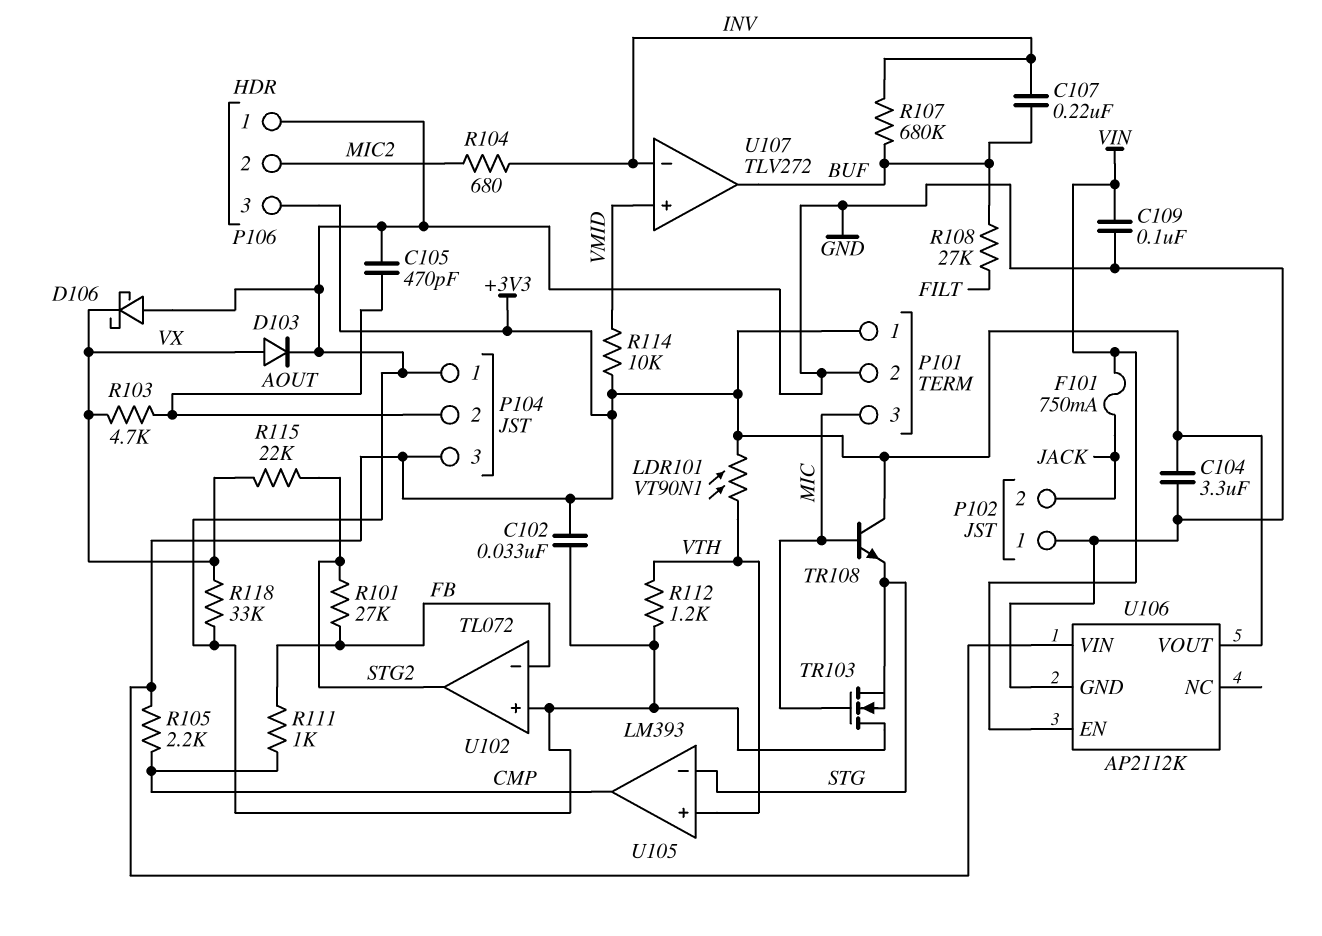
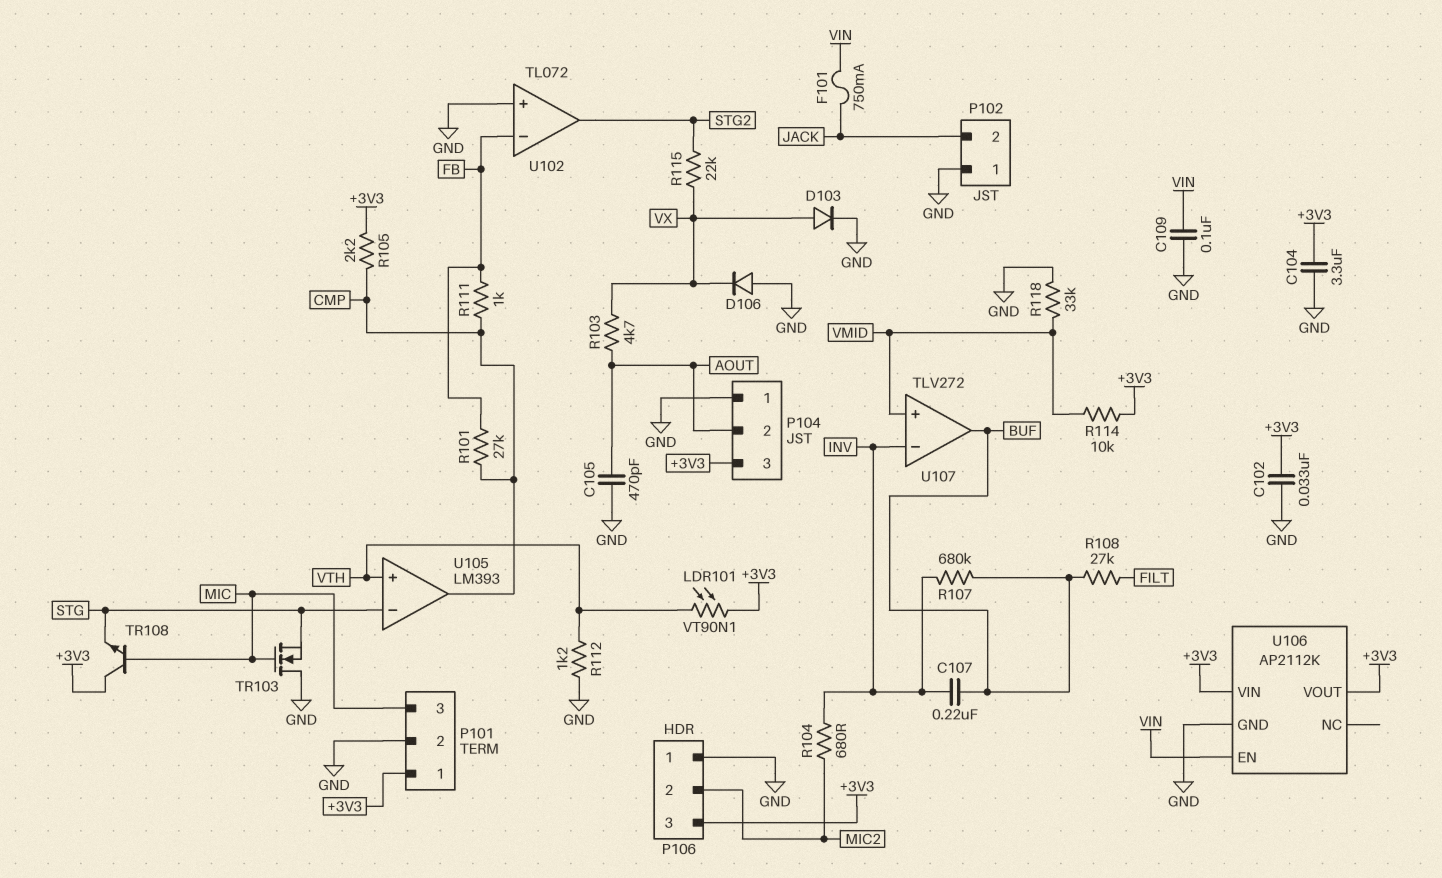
D106: schottky (A GND, K VX) -> diode (A GND, K VX)
R101: 27k (FB, STG2) -> 27k (CMP, FB)
R118: 33k (GND, VX) -> 33k (GND, VMID)

